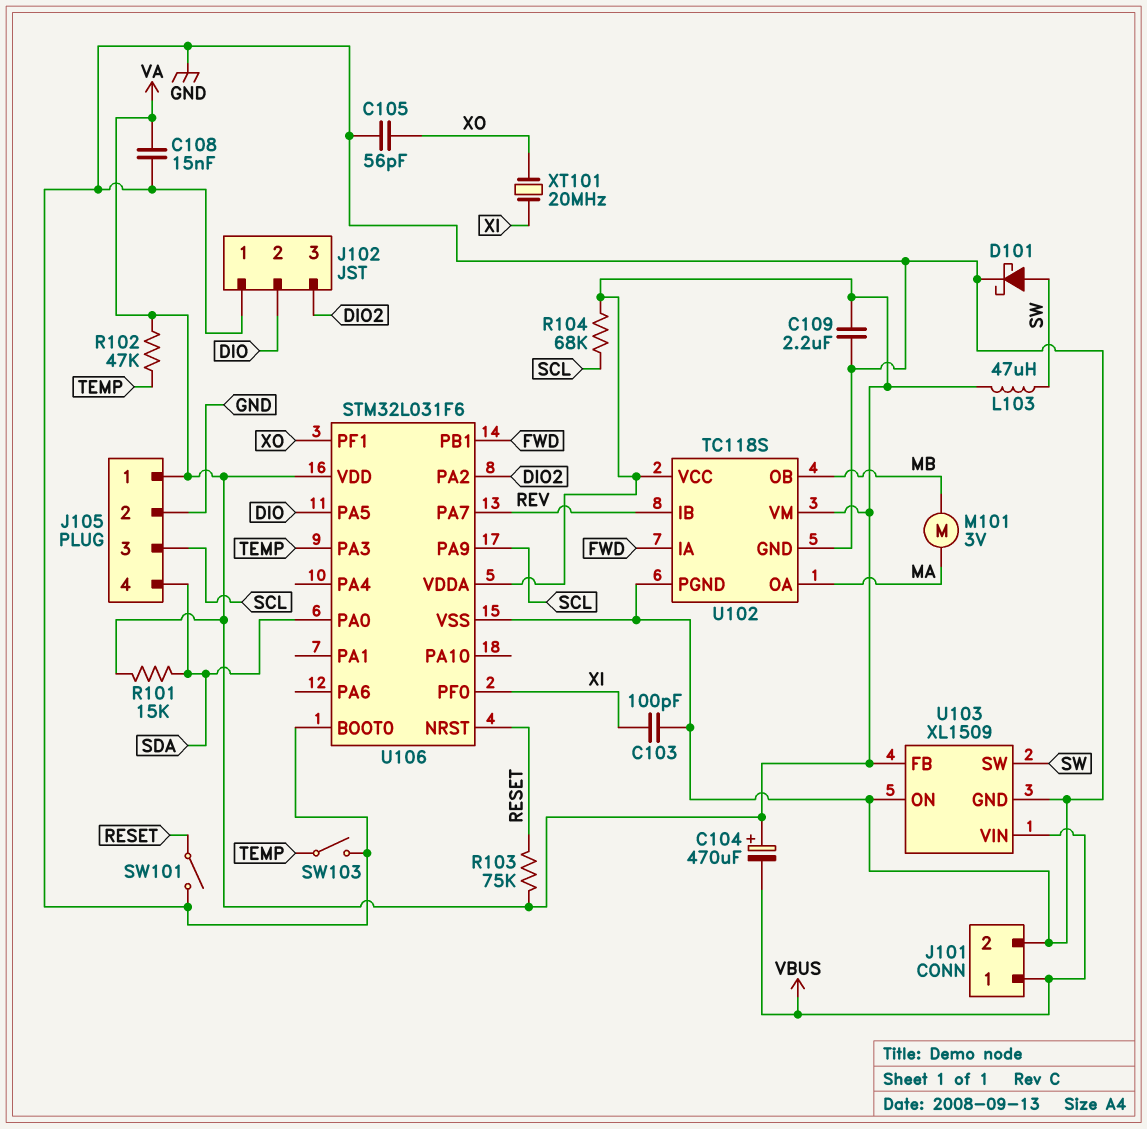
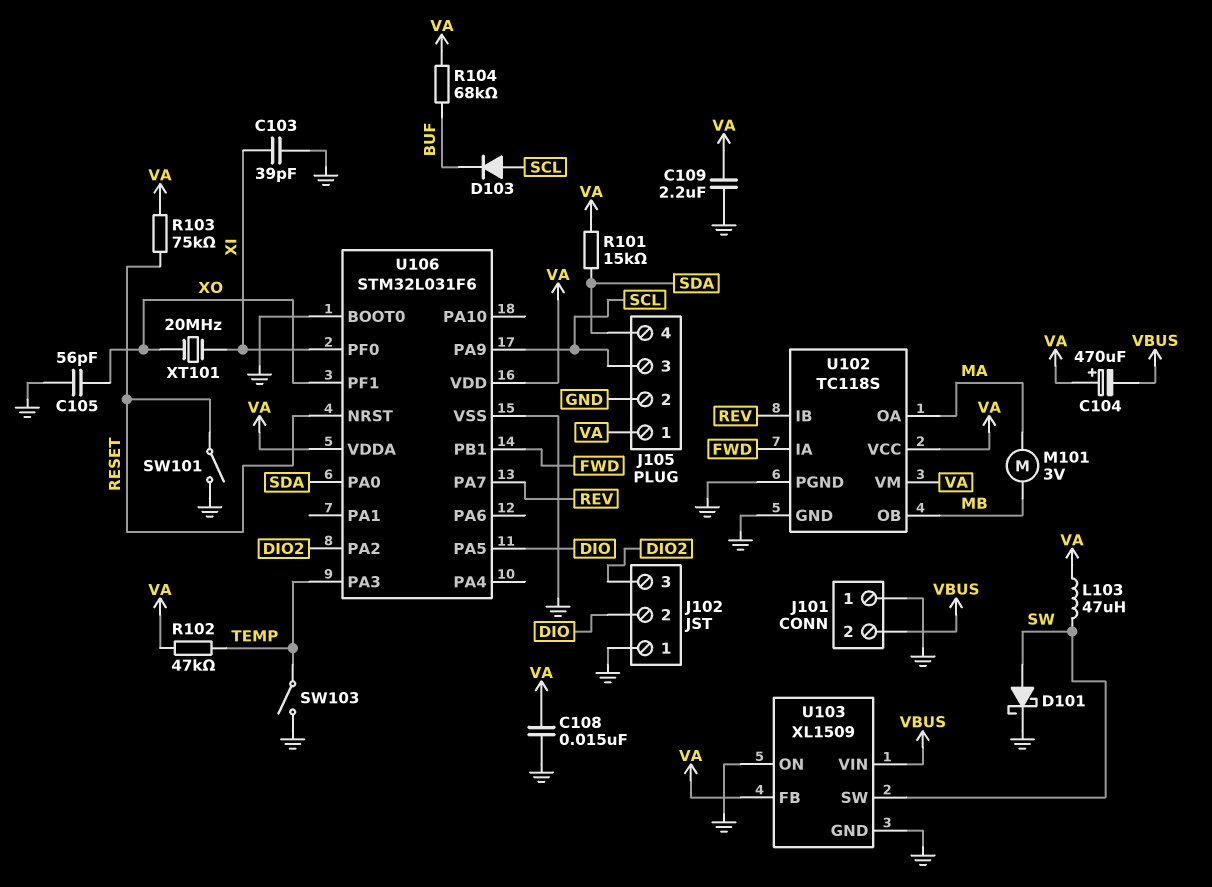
C103: 100pF (GND, XI) -> 39pF (GND, XI)
D103: none -> diode (A SCL, K BUF)
J101 pin 1: VBUS -> GND
J101 pin 2: GND -> VBUS
R104: 68k (SCL, VA) -> 68k (BUF, VA)

